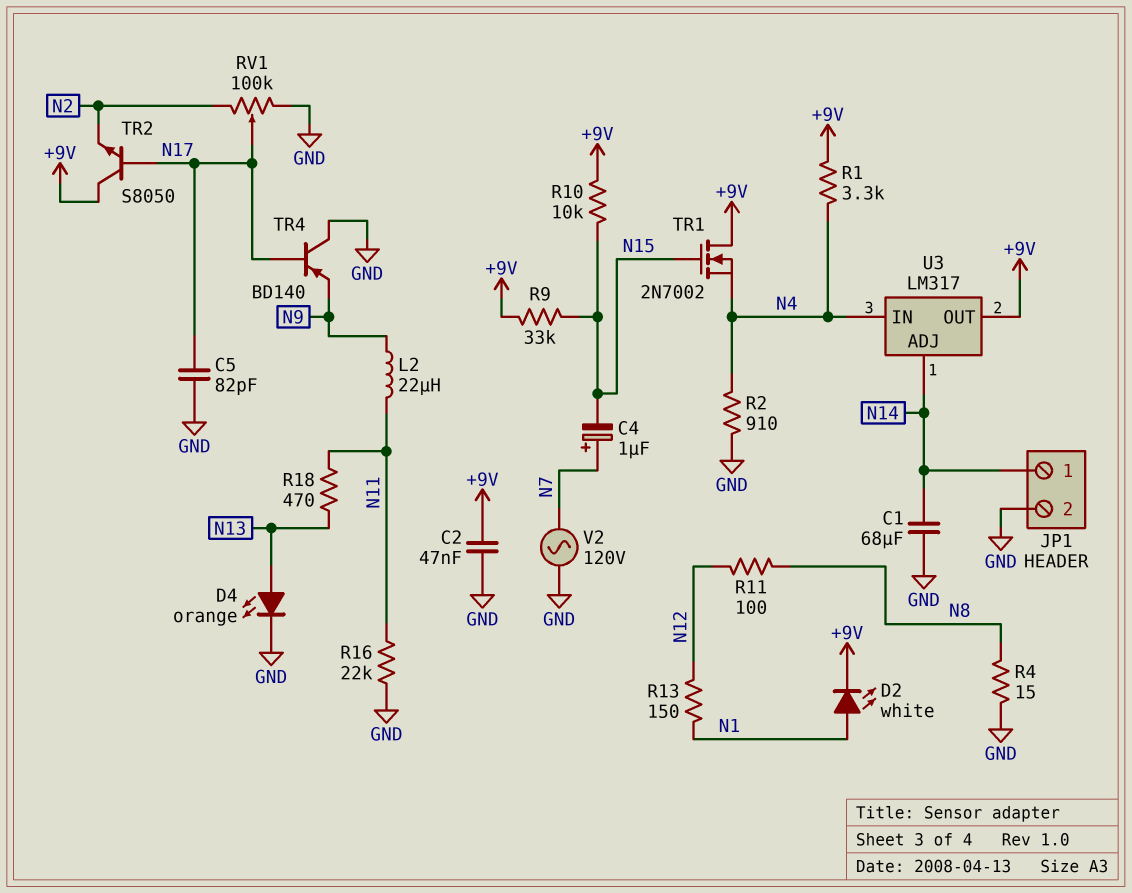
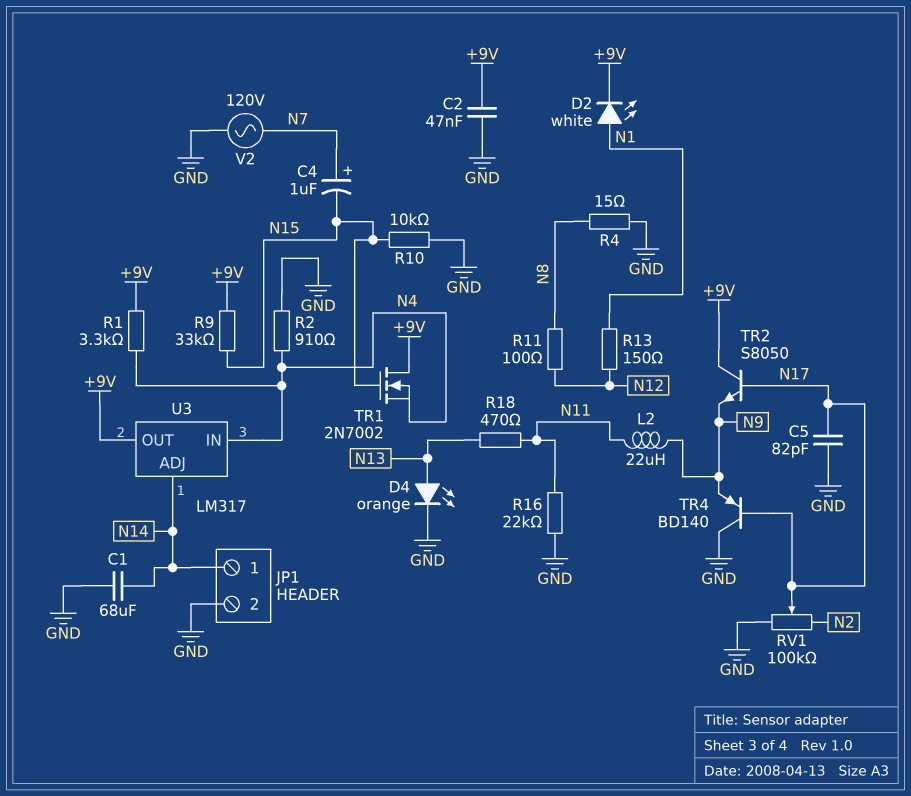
R10: 10k (+9V, N15) -> 10k (GND, N15)
TR2: NPN S8050 (B N17, C +9V, E N2) -> NPN S8050 (B N17, C +9V, E N9)

